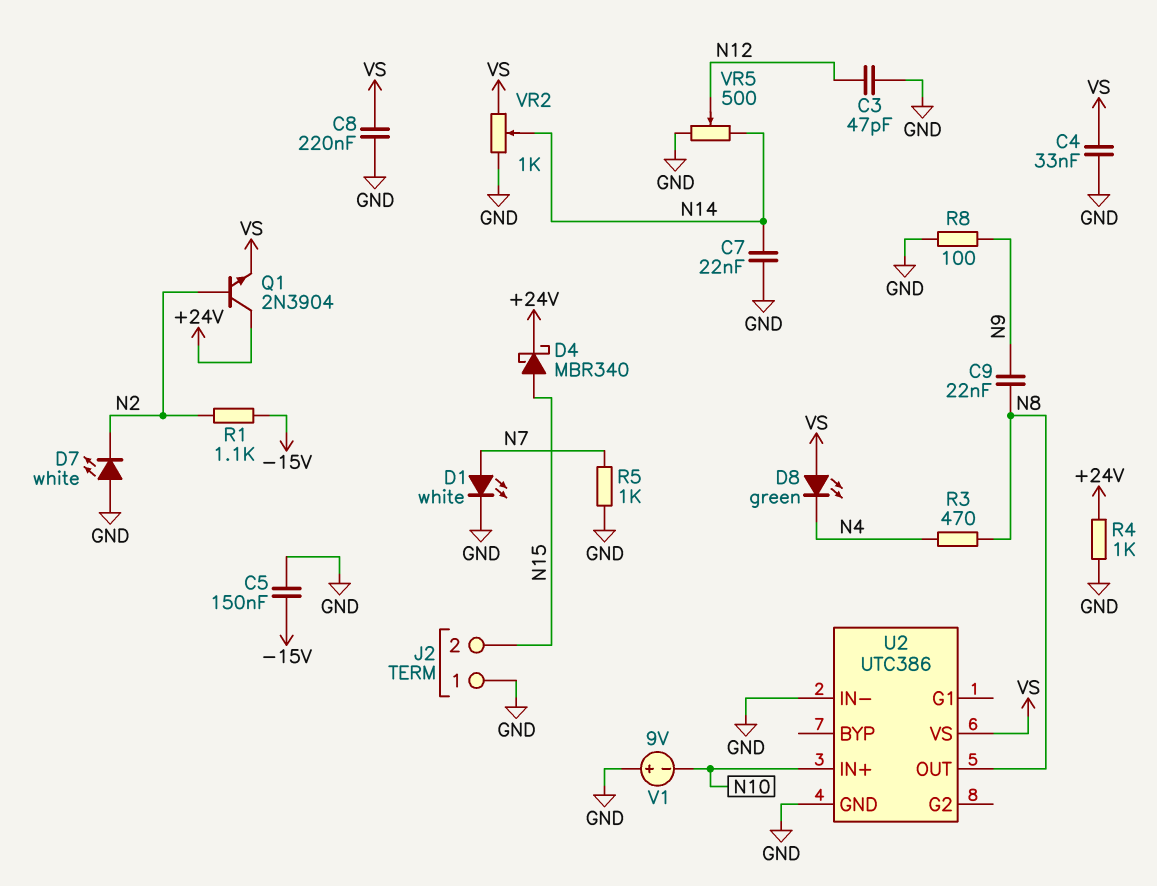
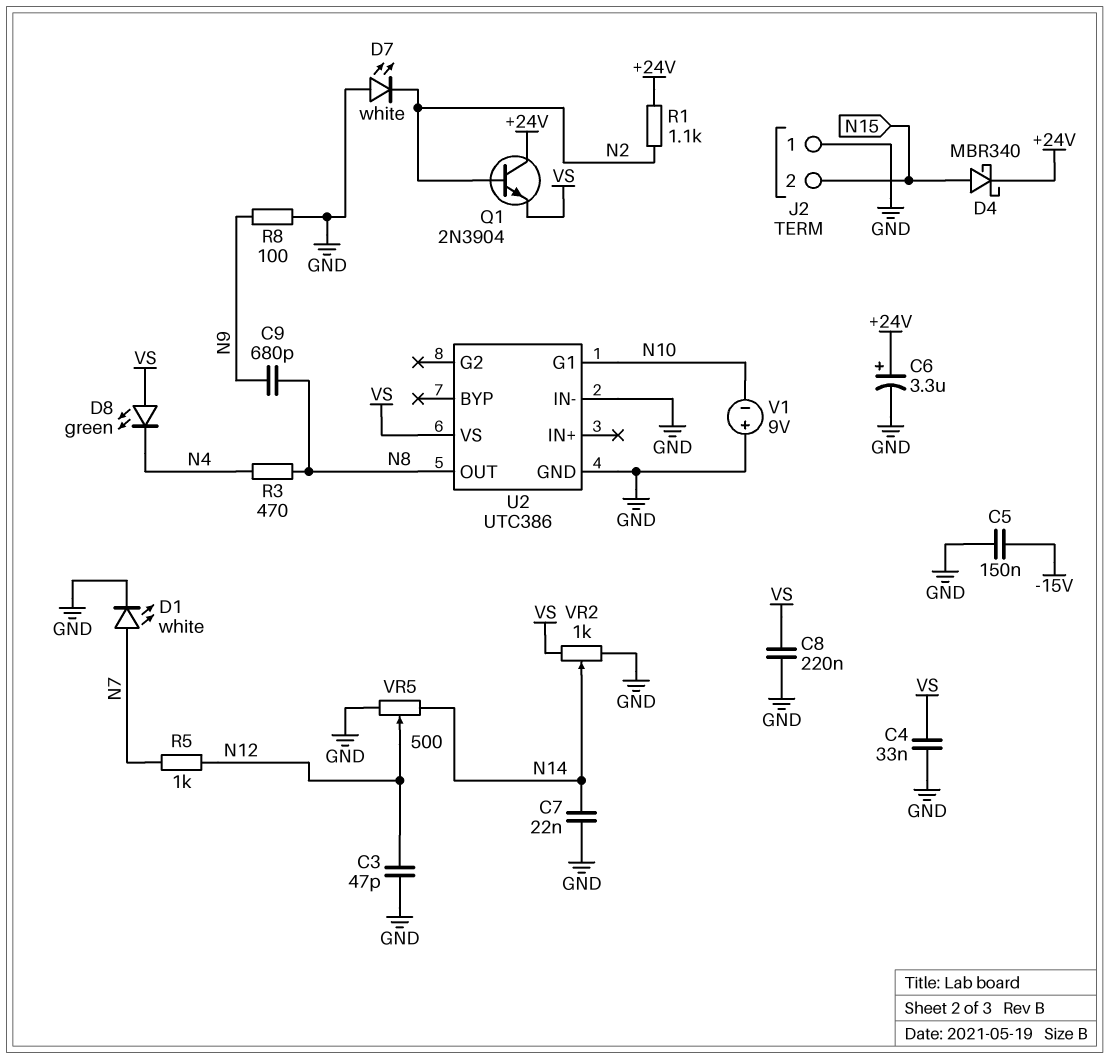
C6: none -> 3.3uF (plus +24V, minus GND)
C9: 22nF (N8, N9) -> 680pF (N8, N9)
R1: 1.1k (-15V, N2) -> 1.1k (+24V, N2)
R4: 1k (+24V, GND) -> none
R5: 1k (GND, N7) -> 1k (N7, N12)
U2 pin G1: none -> N10
U2 pin IN+: N10 -> none

